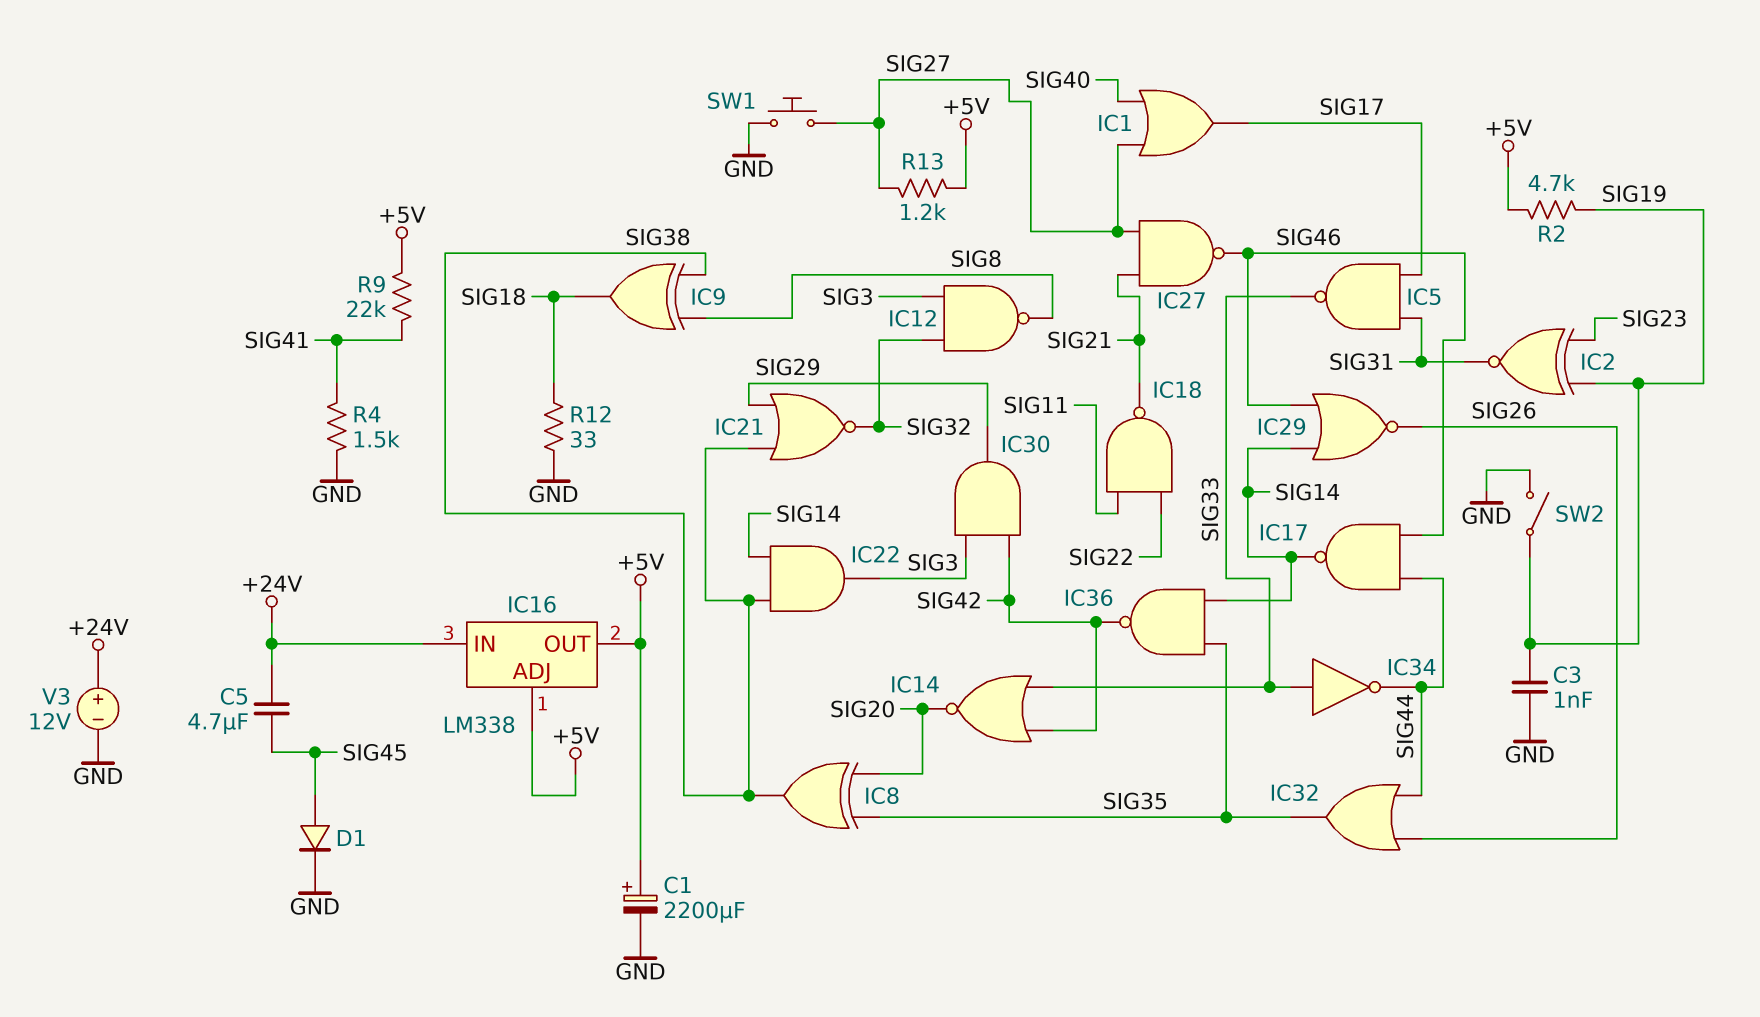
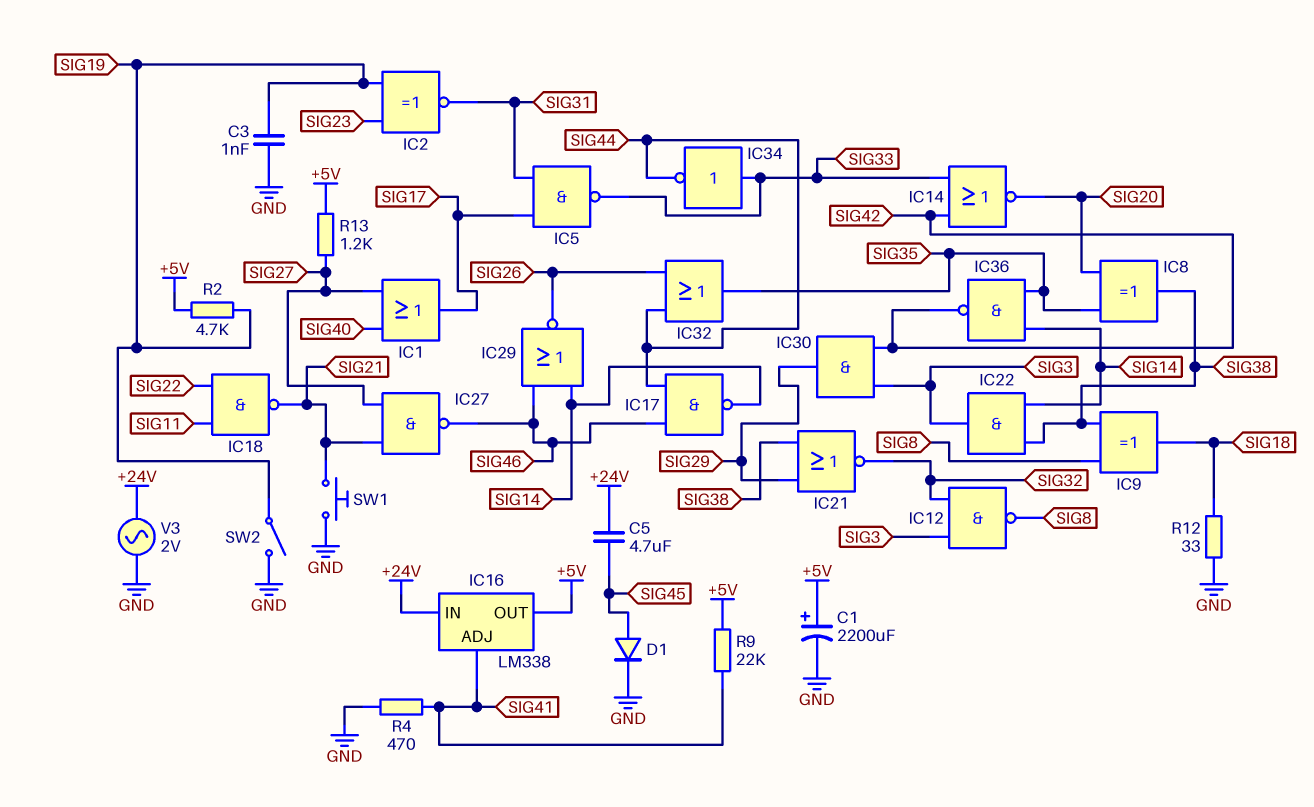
IC16 pin ADJ: +5V -> SIG41
R4: 1.5k (GND, SIG41) -> 470 (GND, SIG41)
SW1: button (GND, SIG27) -> button (GND, SIG21)
V3: 12V (plus +24V, minus GND) -> AC 2V (+24V, GND)

